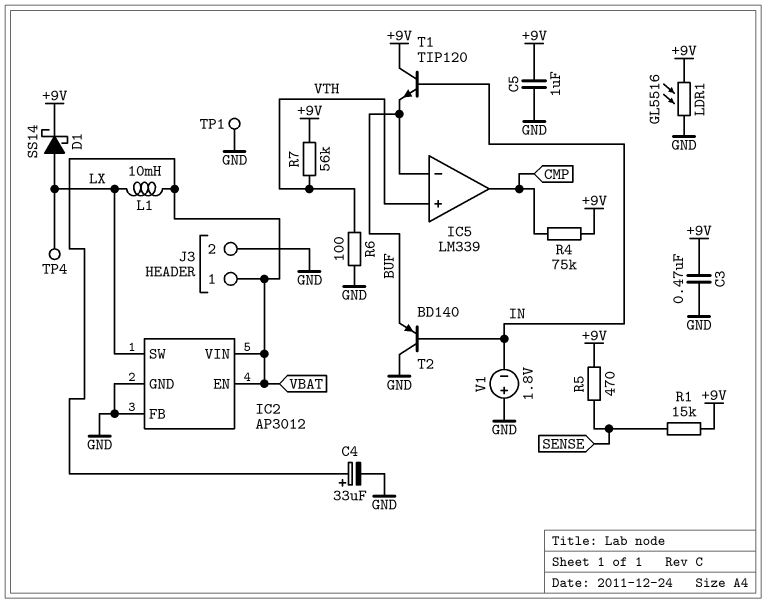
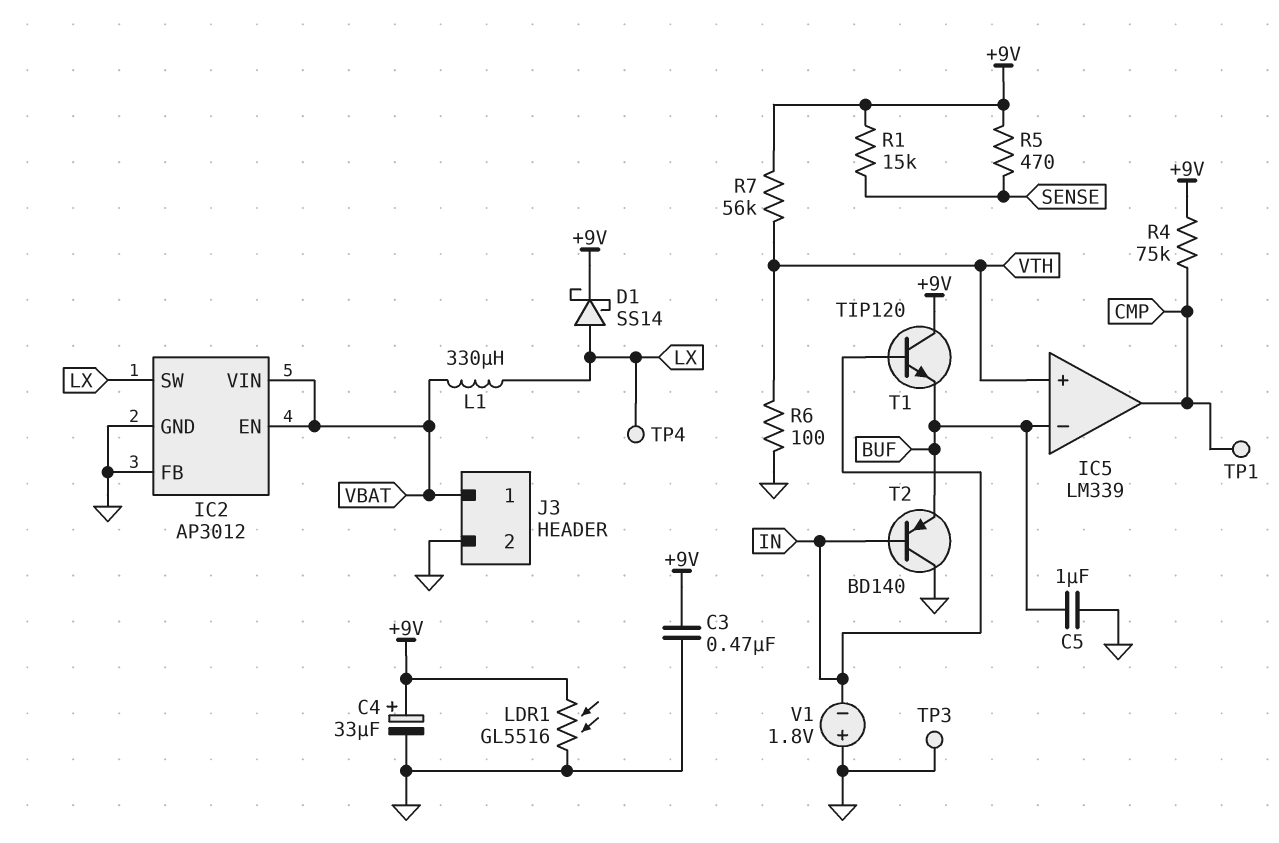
C4: 33uF (plus VBAT, minus GND) -> 33uF (plus +9V, minus GND)
C5: 1uF (+9V, GND) -> 1uF (BUF, GND)
L1: 10mH (LX, VBAT) -> 330uH (LX, VBAT)
TP1: test point (GND) -> test point (CMP)
TP3: none -> test point (GND)

